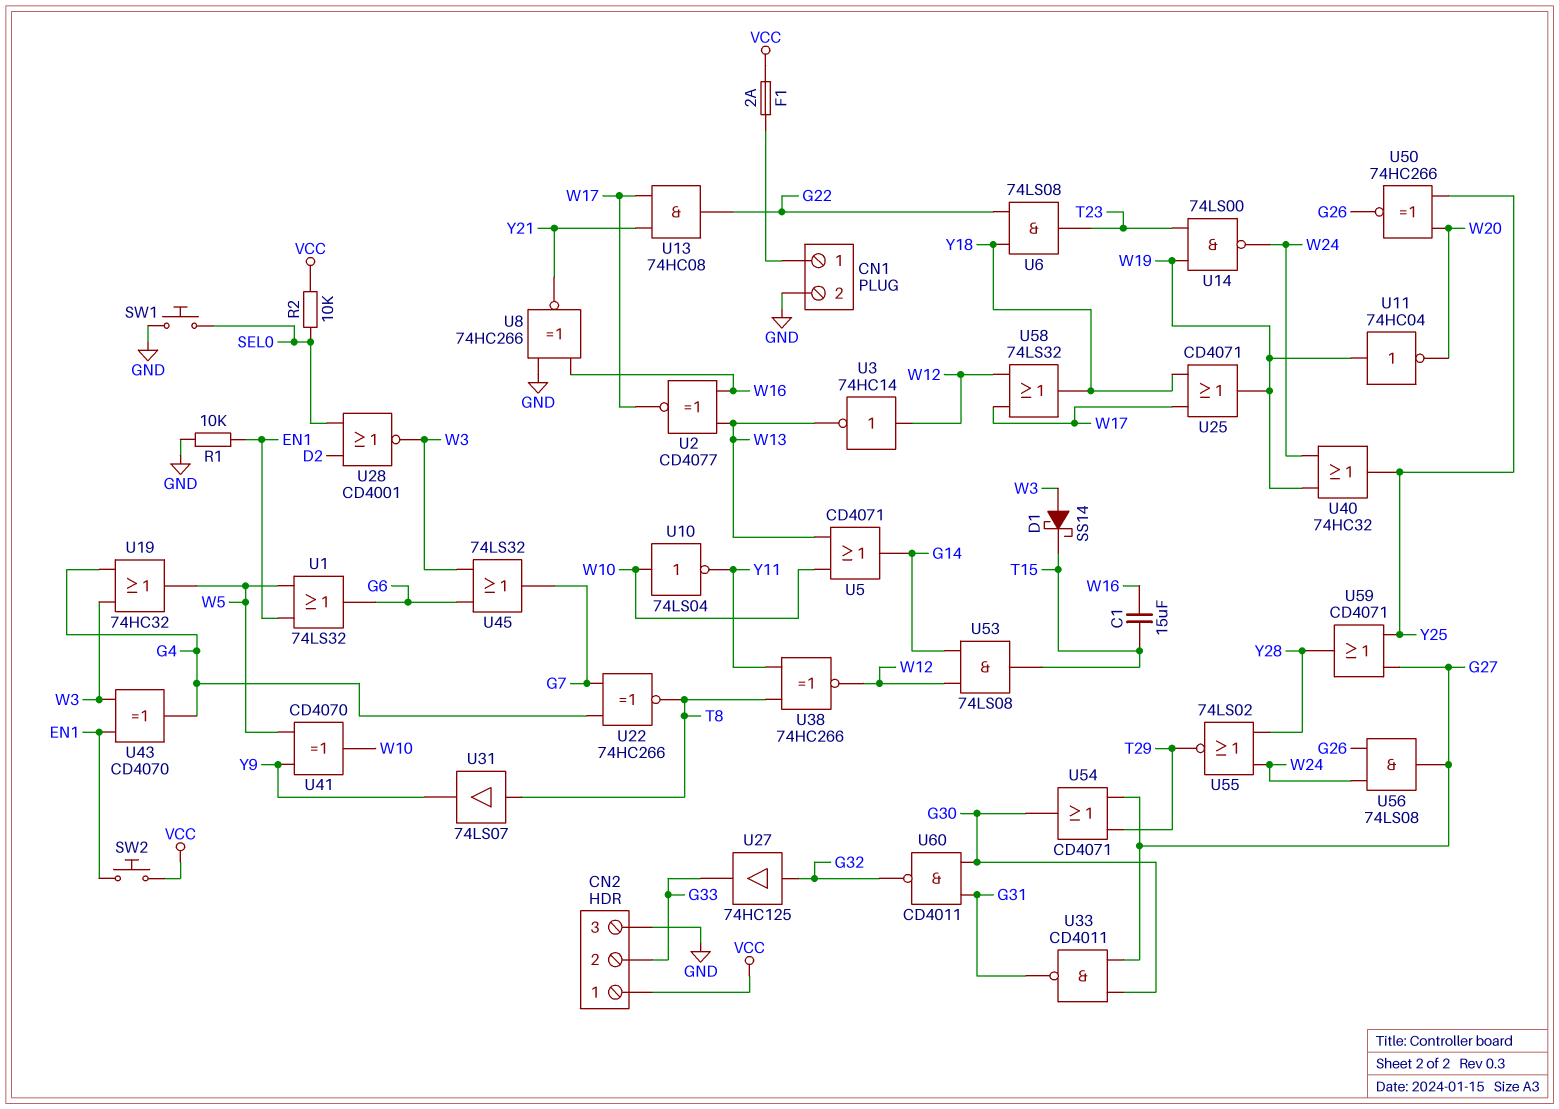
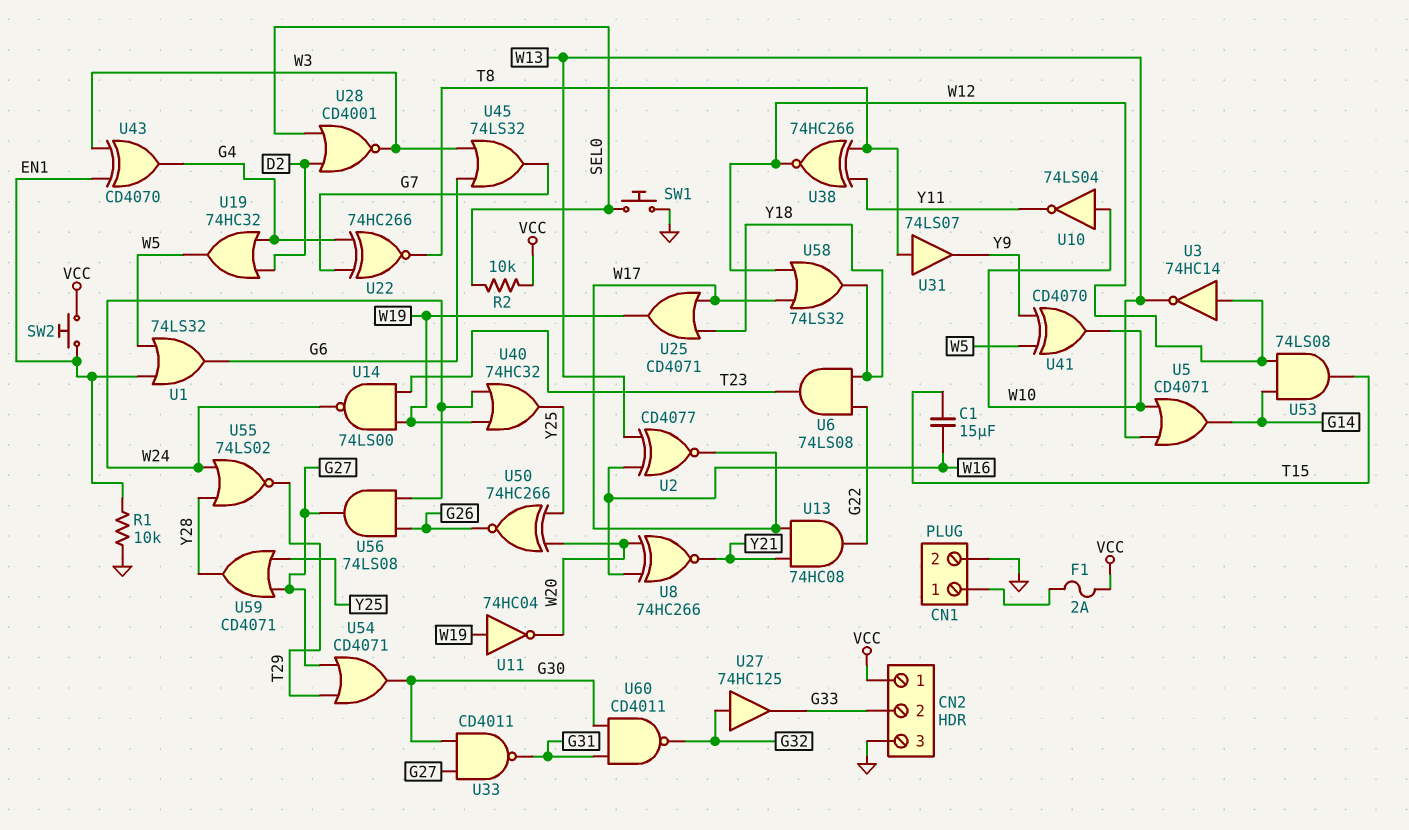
D1: schottky SS14 (A W3, K T15) -> none
U8: XNOR 74HC266 (in GND, in W16, out Y21) -> XNOR 74HC266 (in W16, in W20, out Y21)
U19: OR 74HC32 (in G4, in W3, out W5) -> OR 74HC32 (in D2, in G4, out W5)

